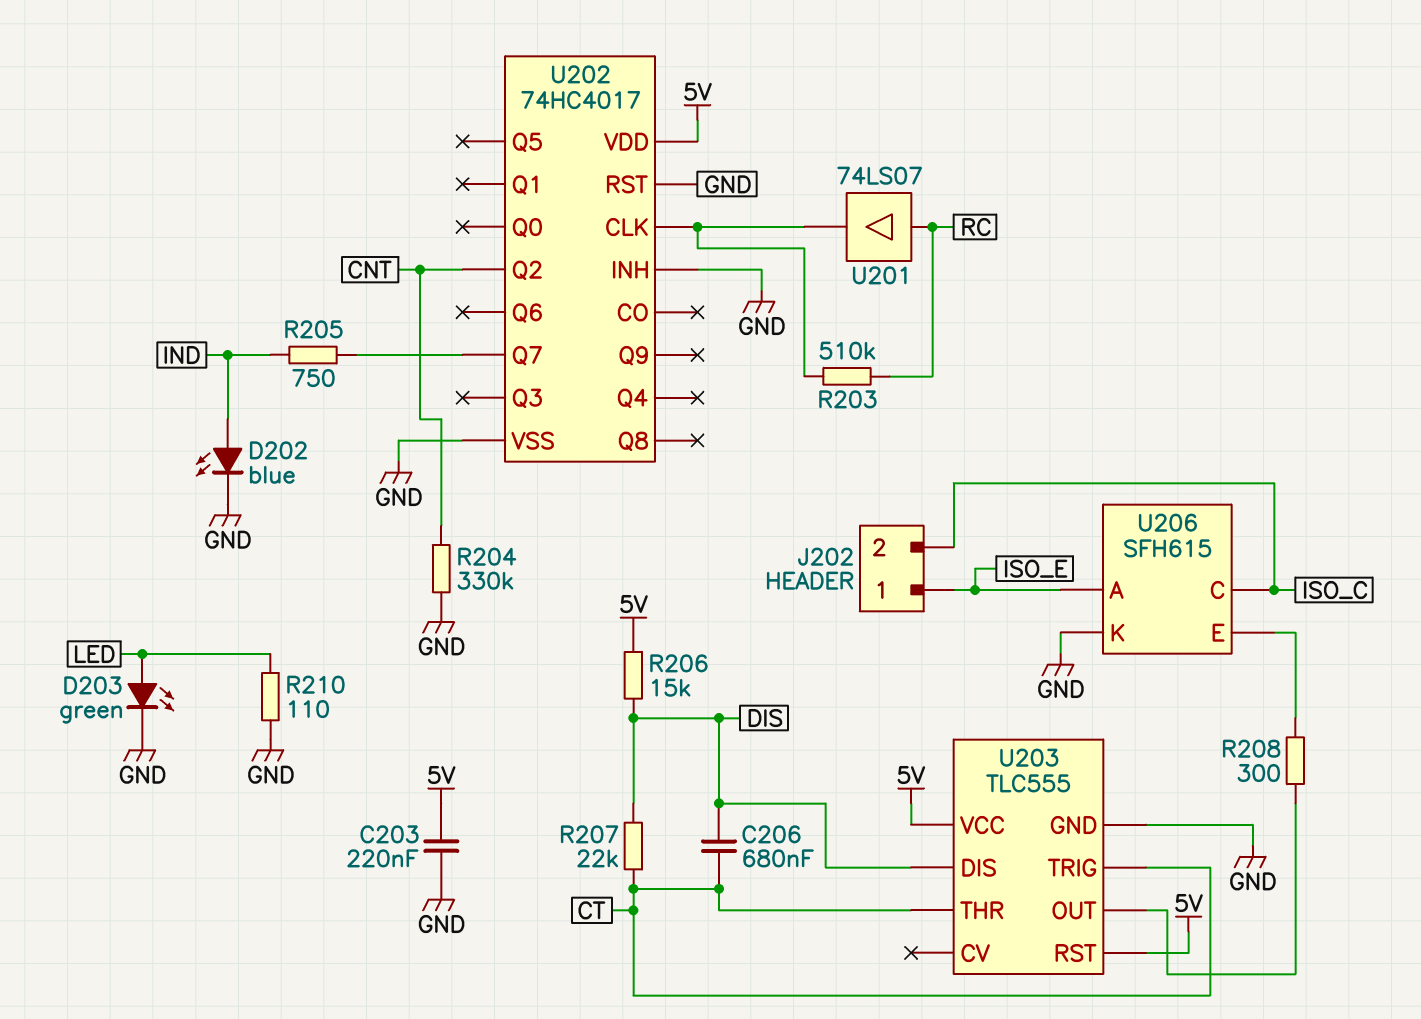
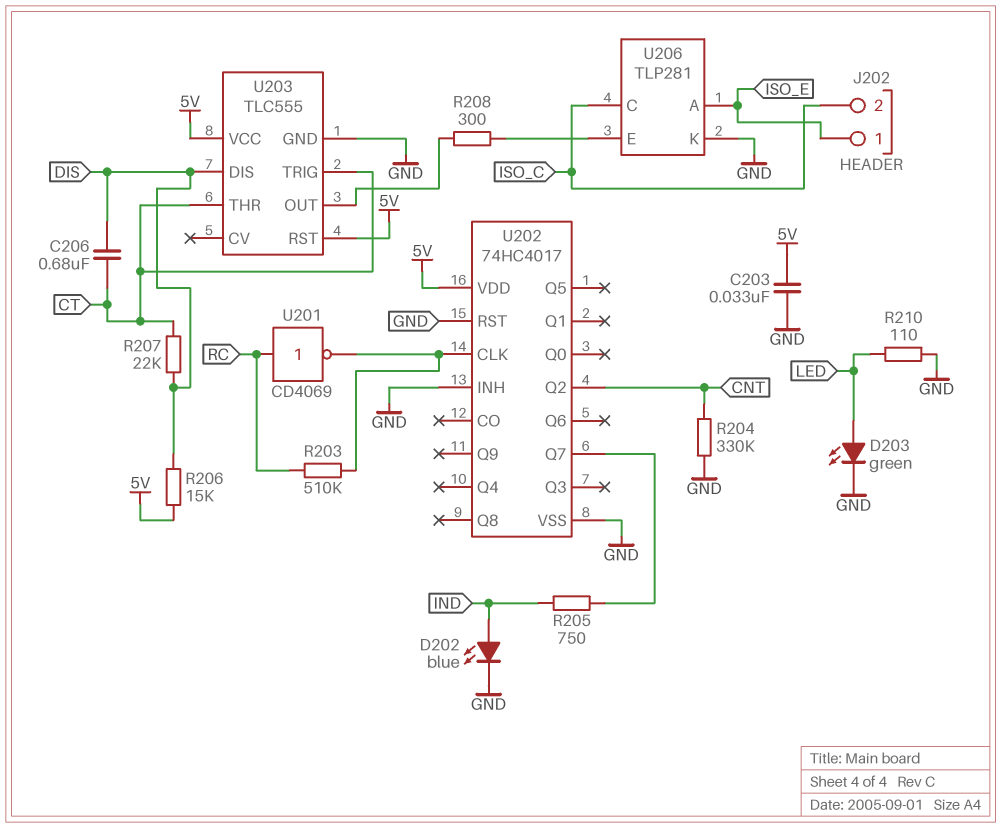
C203: 220nF (5V, GND) -> 33nF (5V, GND)
U201: buffer 74LS07 (in RC, out U202/CLK) -> NOT CD4069 (in RC, out U202/CLK)
U206: SFH615 -> TLP281

